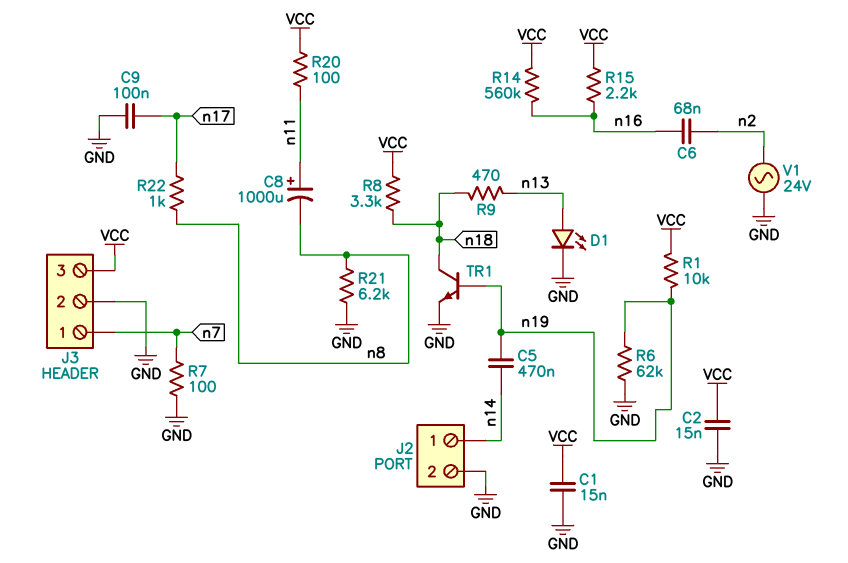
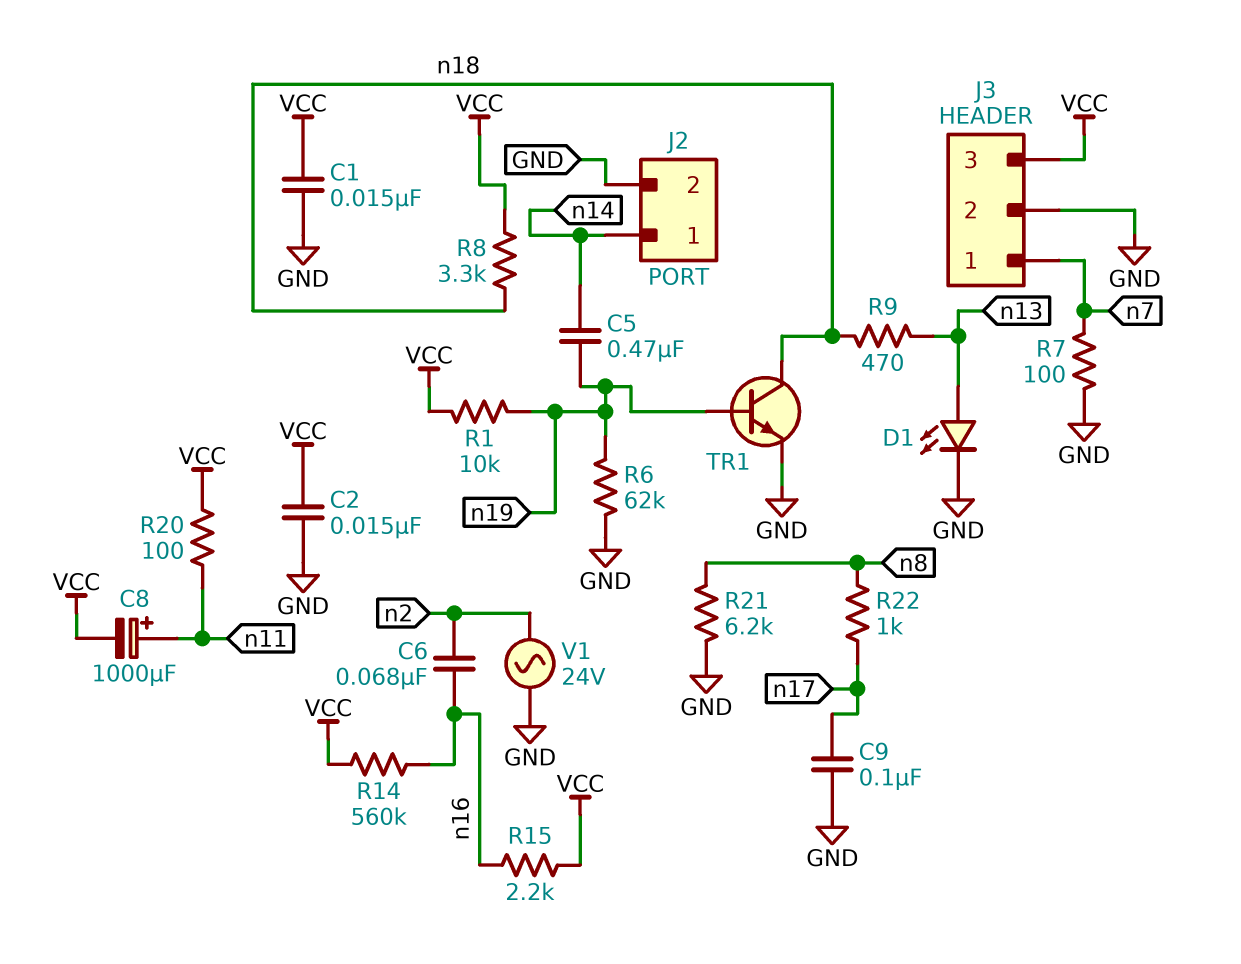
C8: 1000uF (plus n11, minus n8) -> 1000uF (plus n11, minus VCC)

